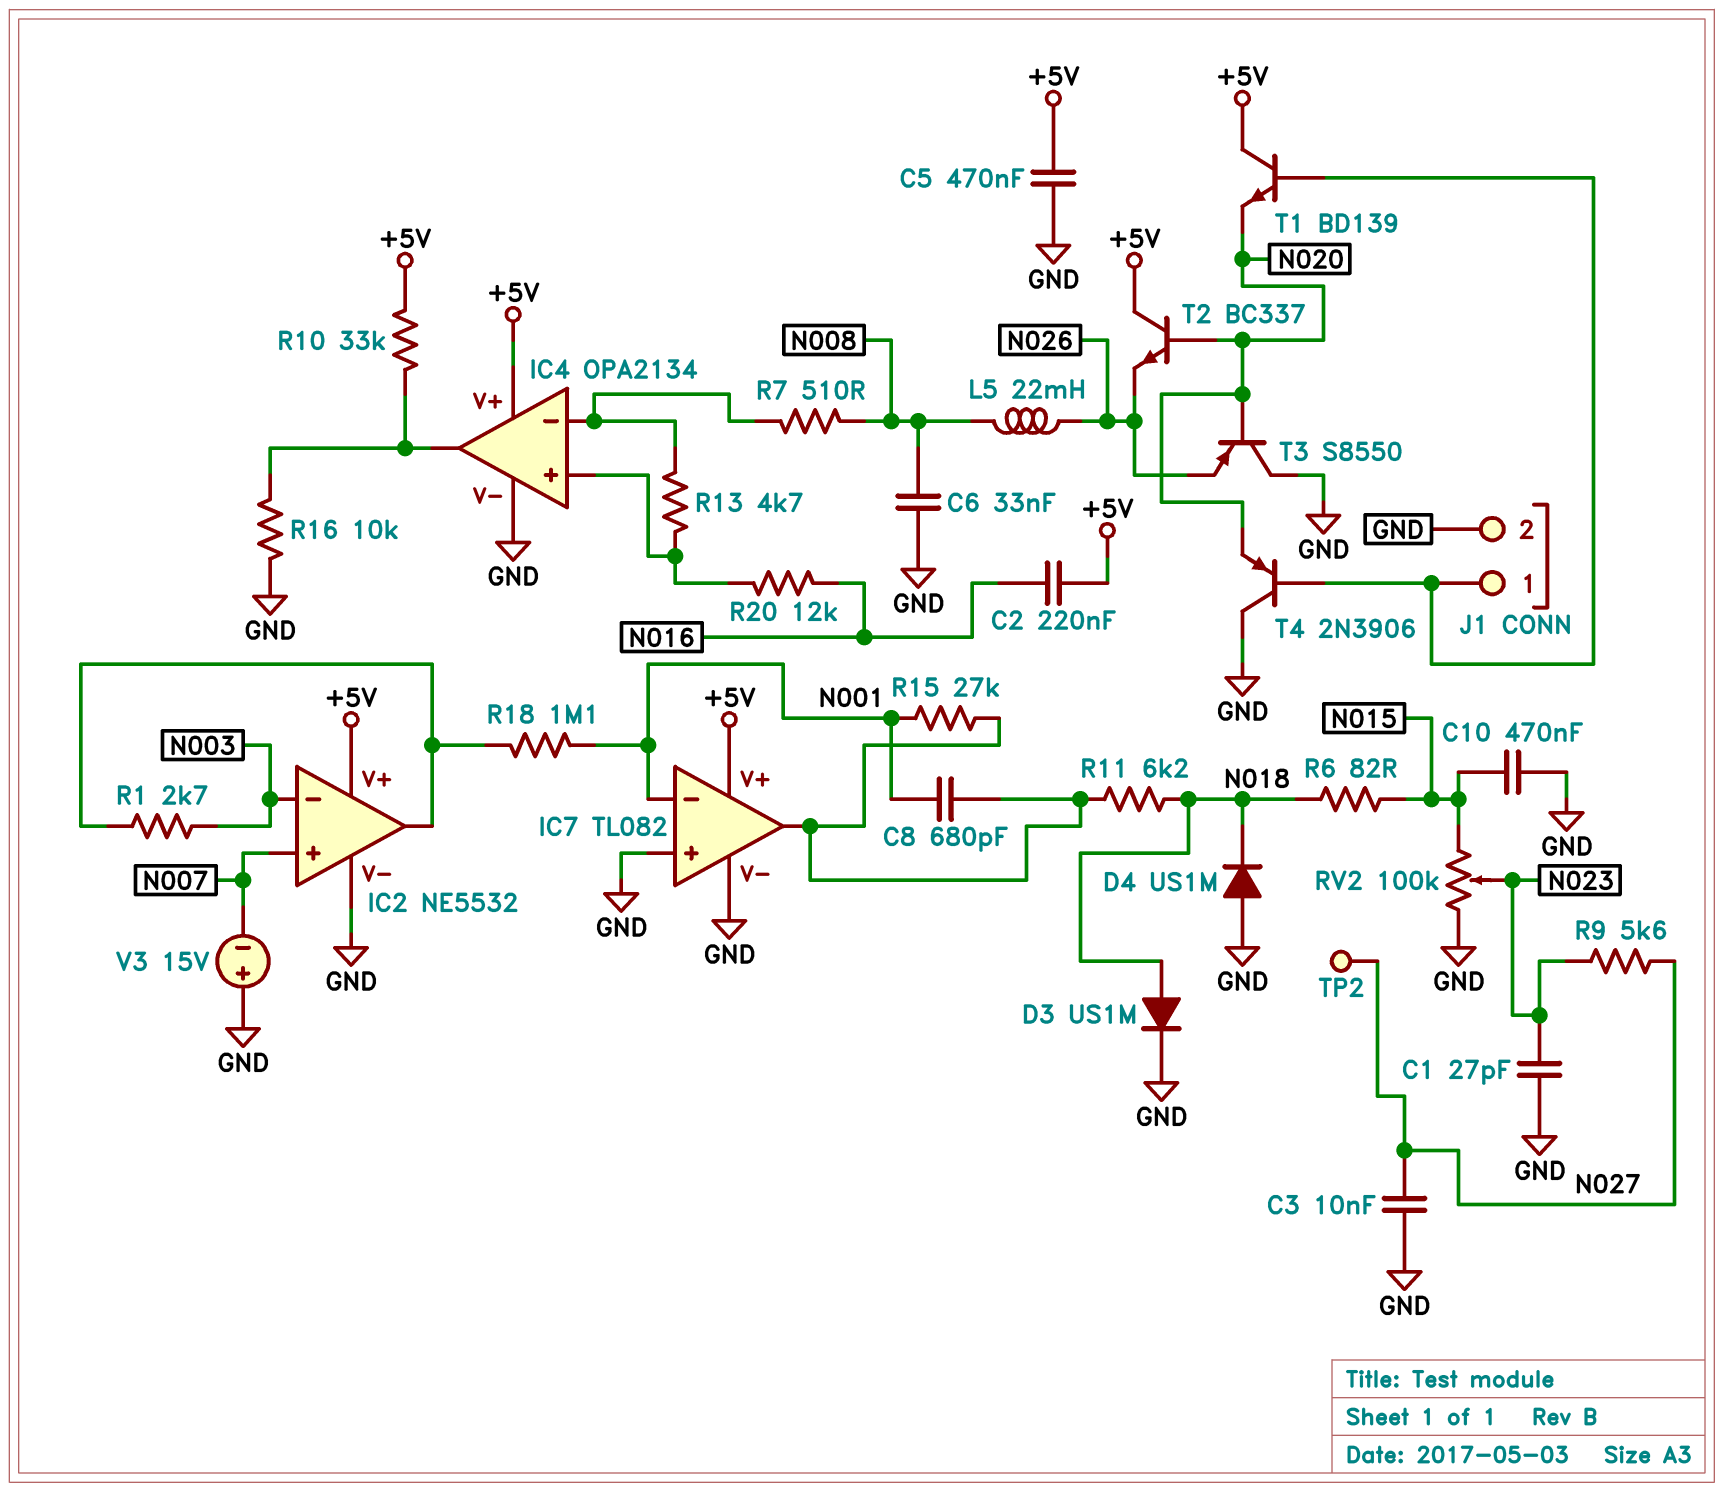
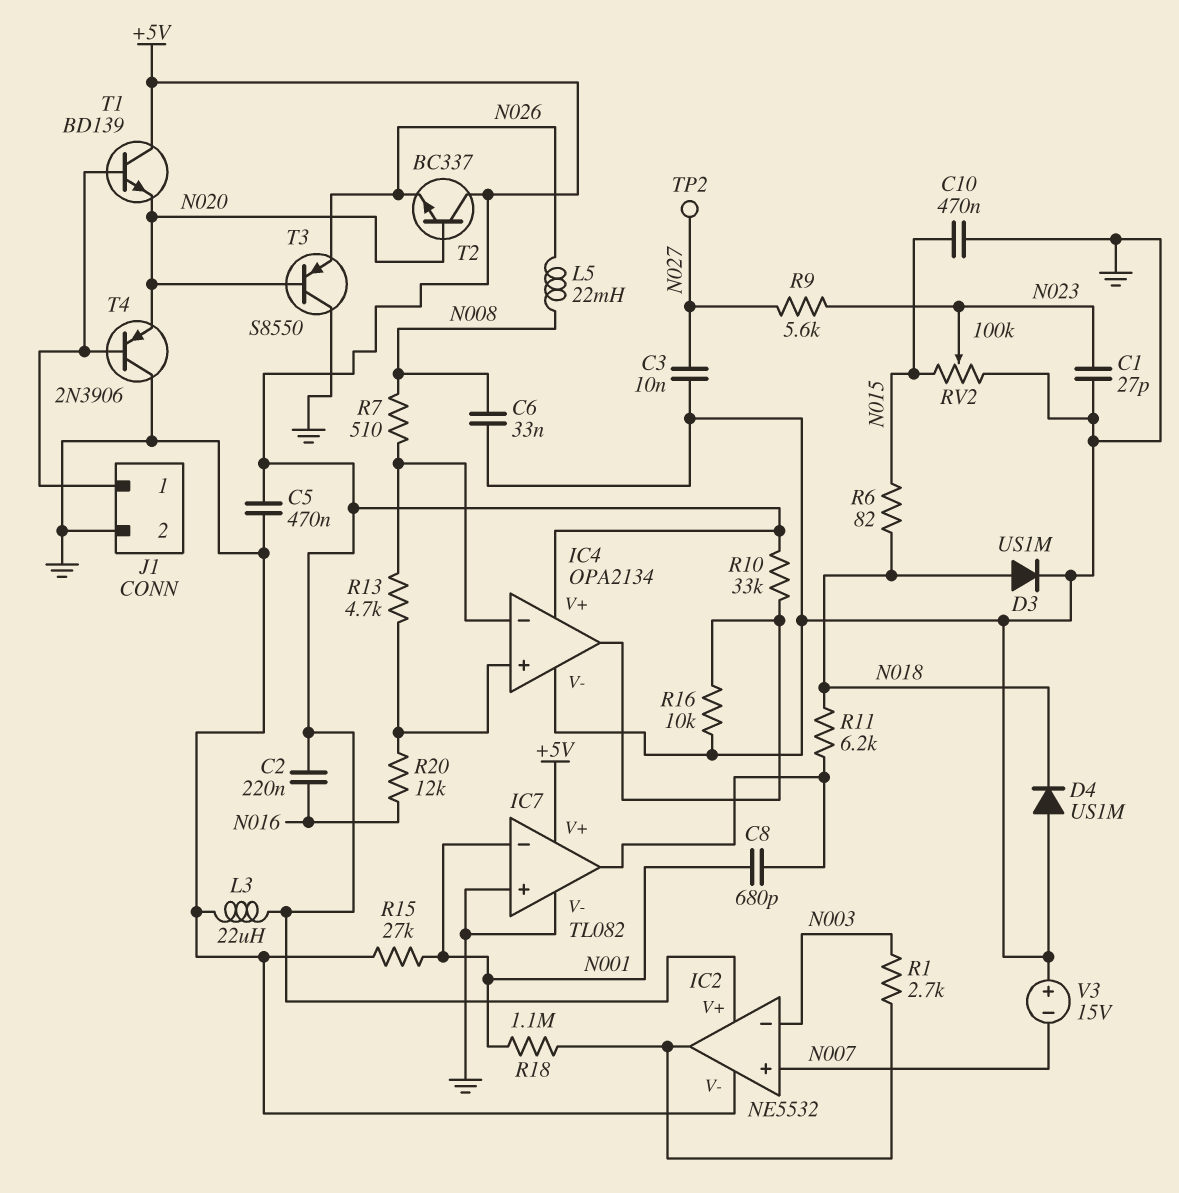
L3: none -> 22uH (+5V, GND)
R15: 27k (IC7/out, N001) -> 27k (GND, N001)

